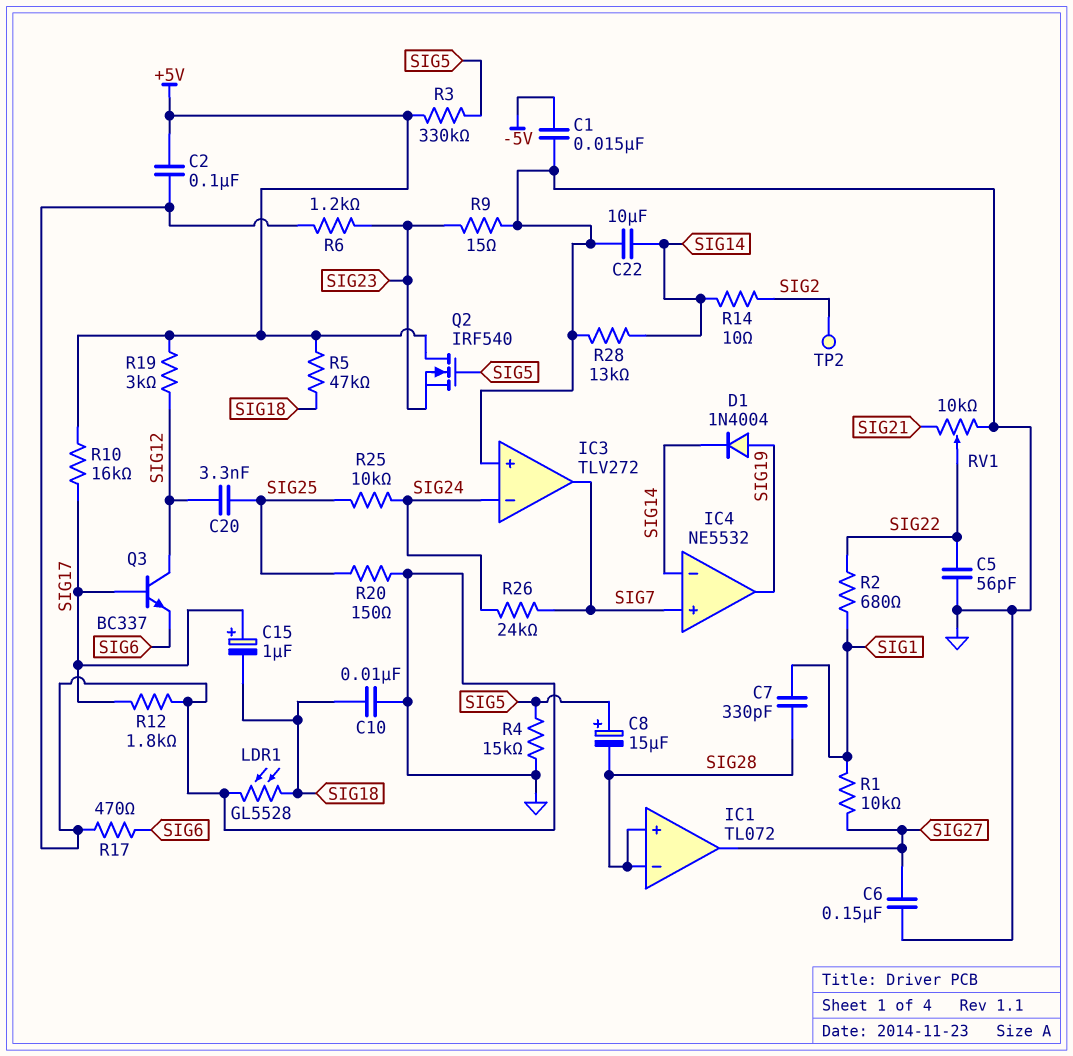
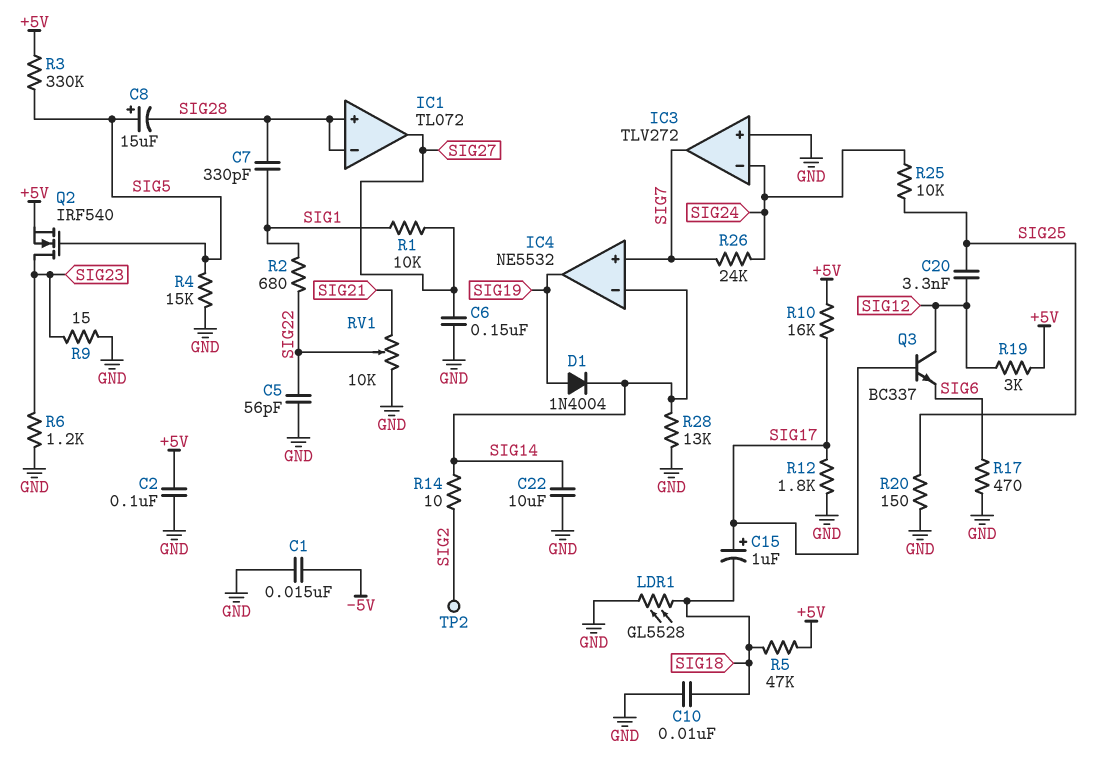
Q2: NMOS IRF540 (G SIG5, D +5V, S SIG23) -> NMOS IRF540 (G SIG5, D SIG23, S +5V)

